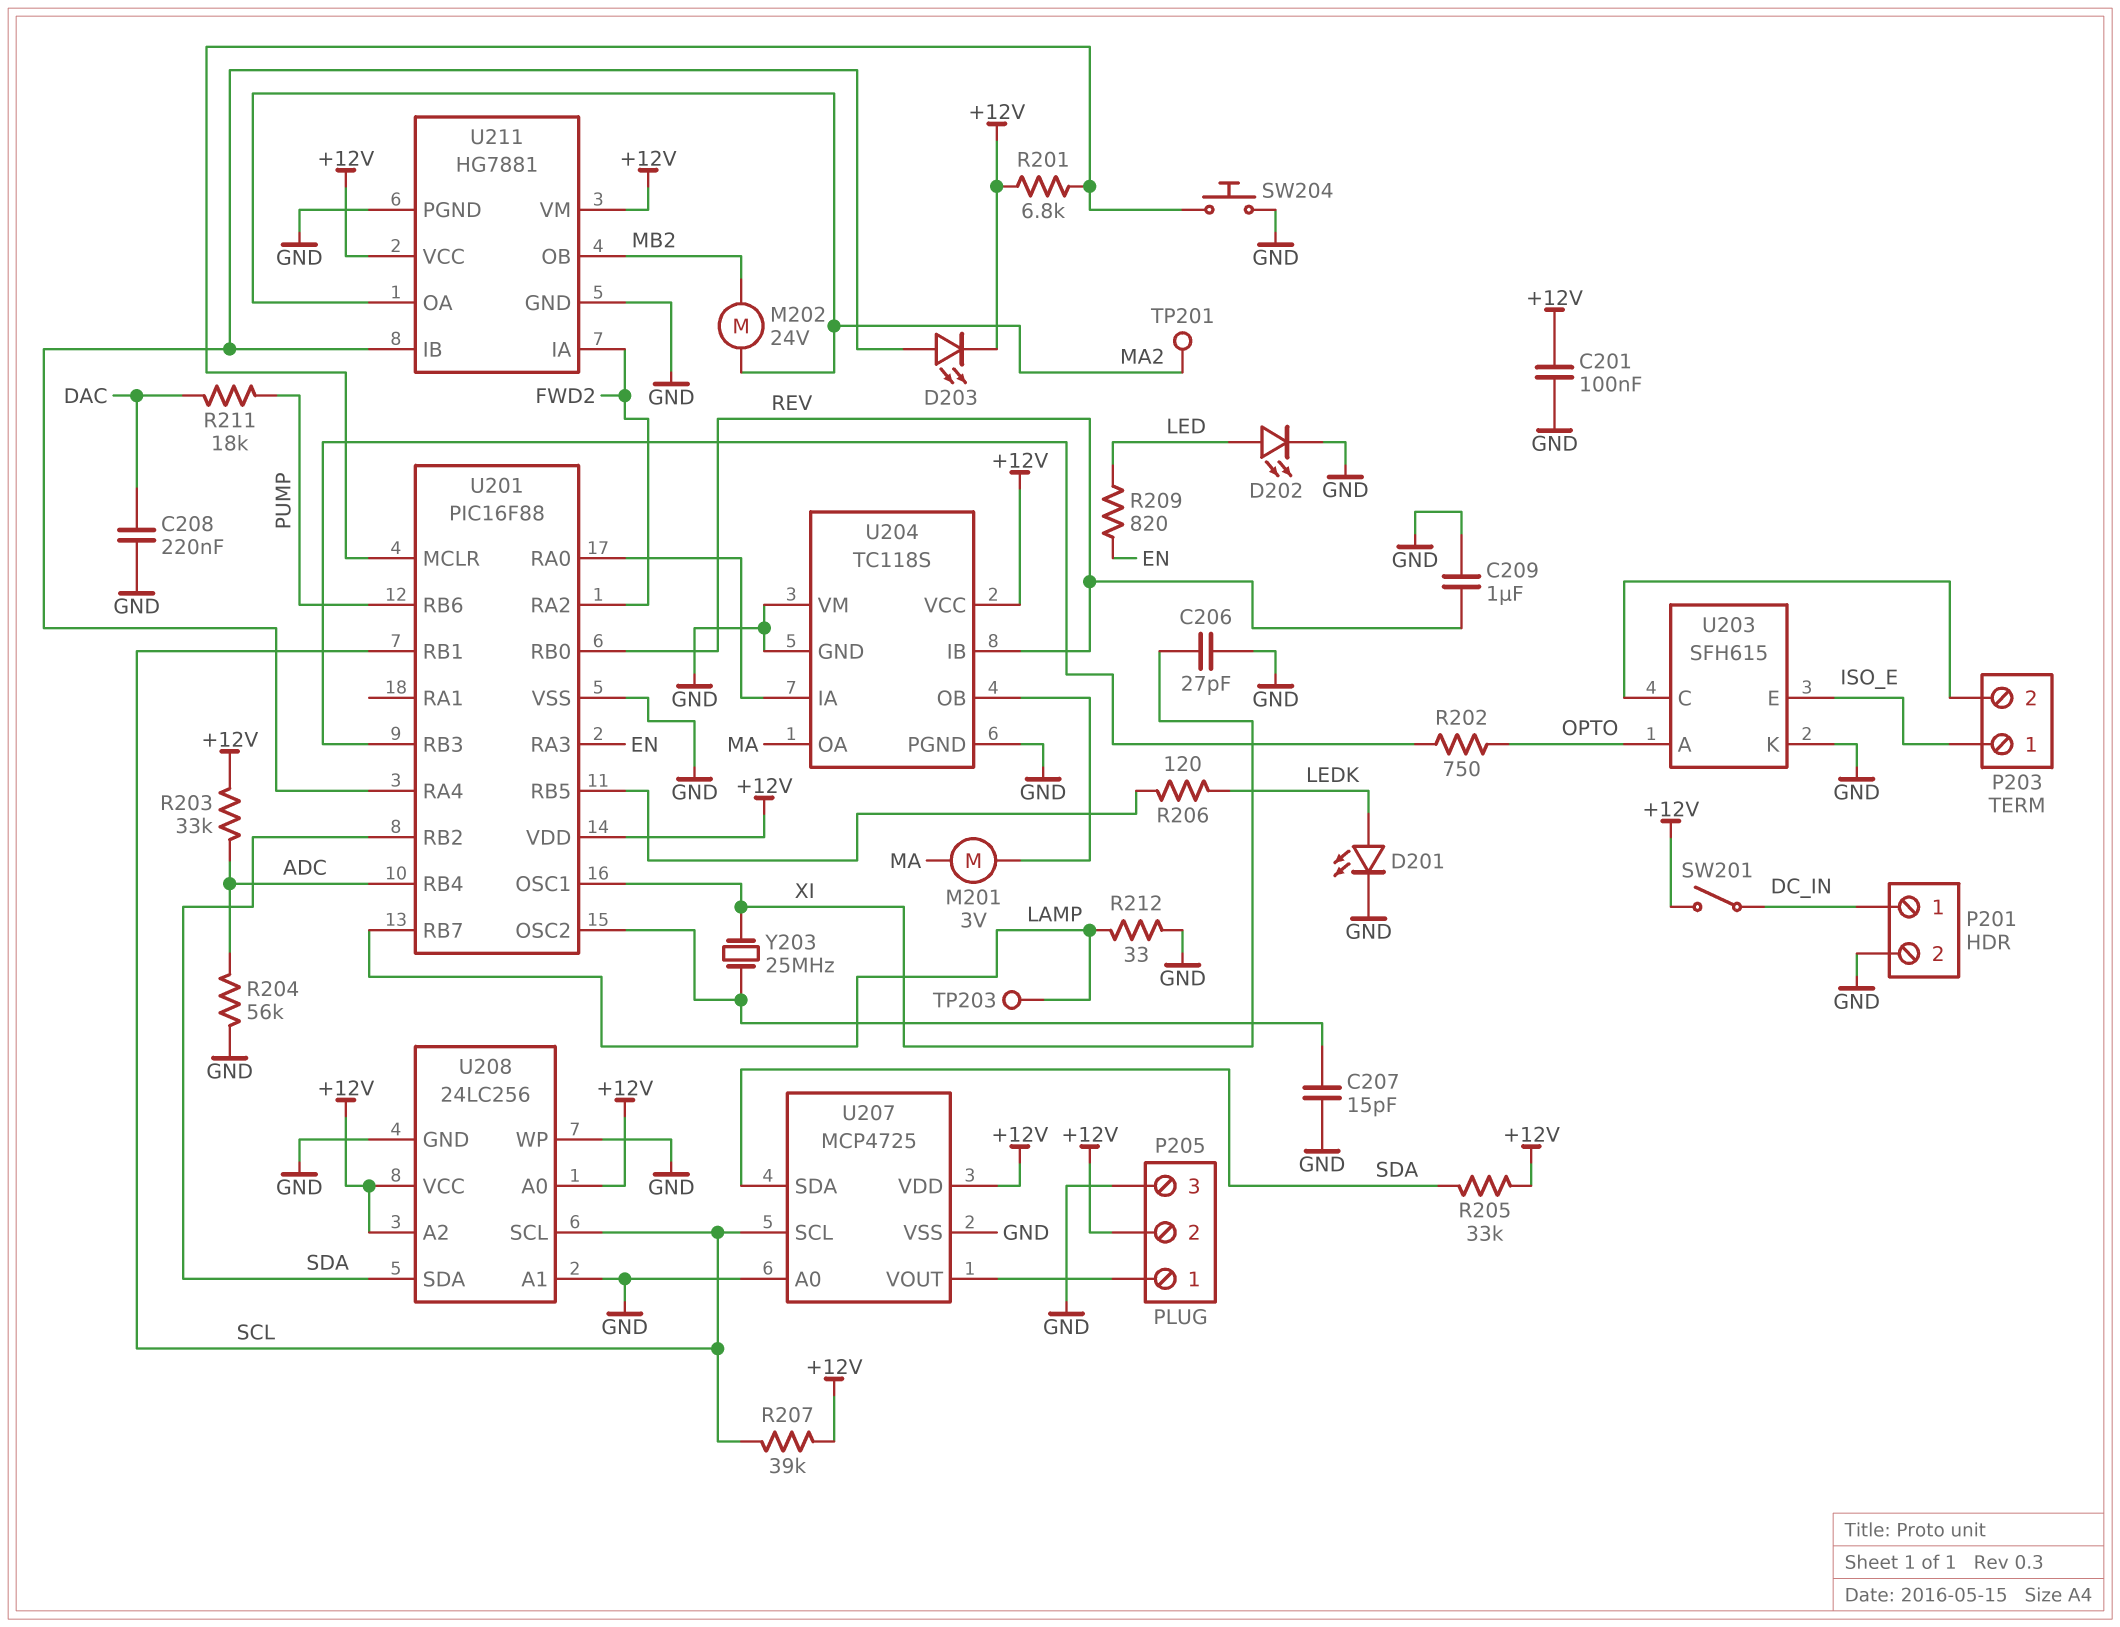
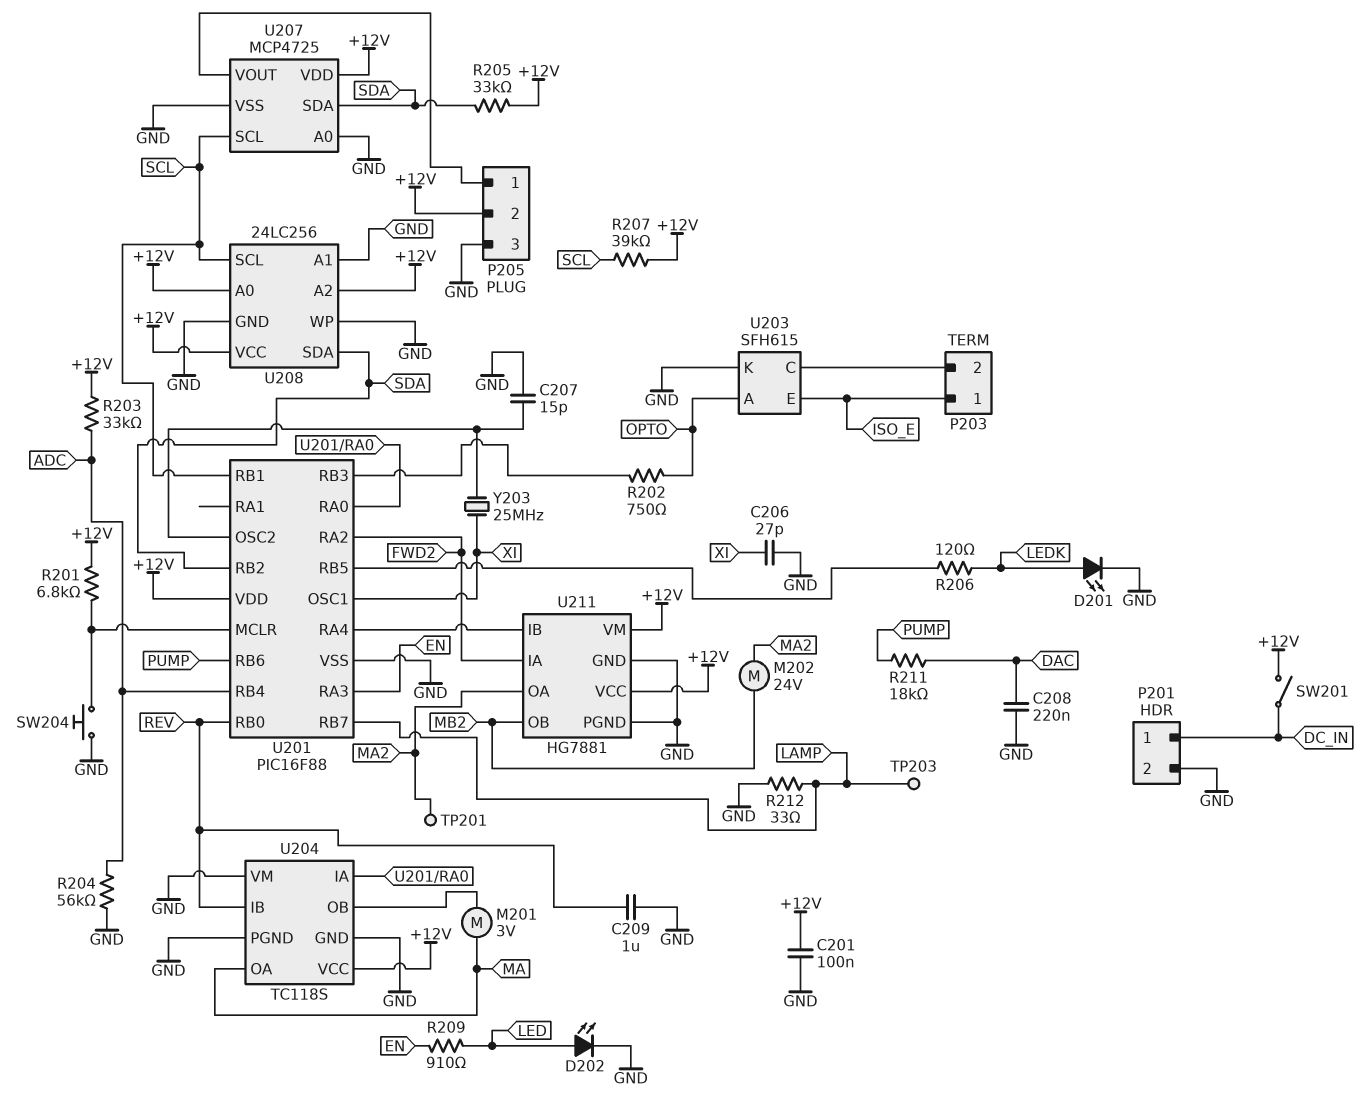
D203: LED (A U201/RA4, K +12V) -> none
R209: 820 (EN, LED) -> 910 (EN, LED)

